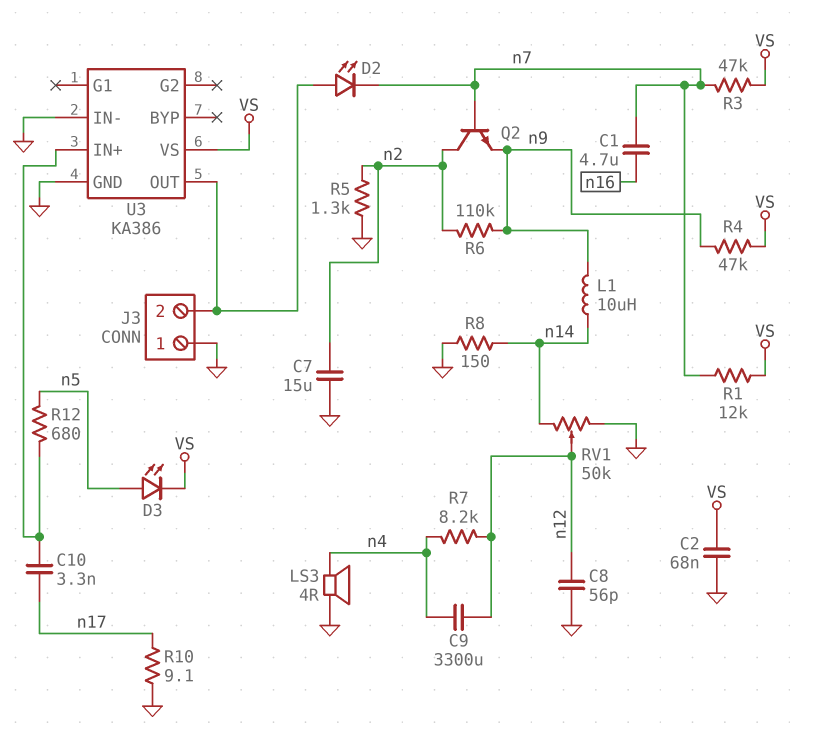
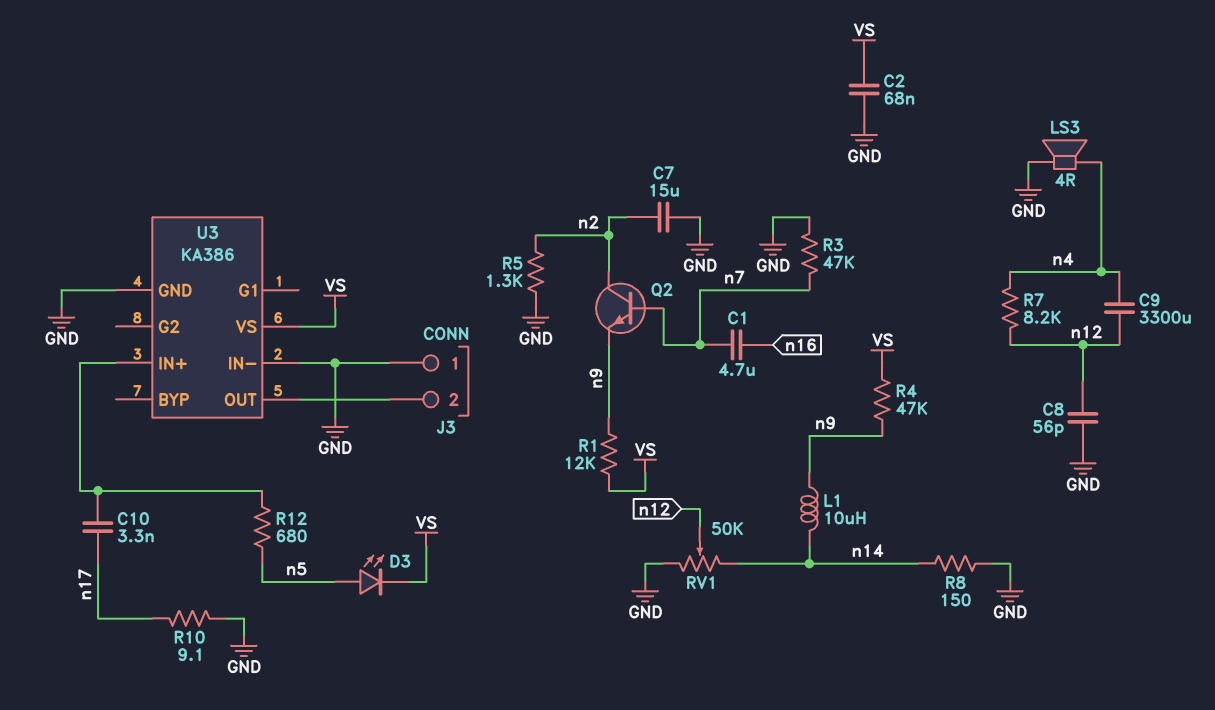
D2: LED (A J3/2, K n7) -> none
R1: 12k (VS, n7) -> 12k (VS, n9)
R3: 47k (VS, n7) -> 47k (GND, n7)
R6: 110k (n2, n9) -> none

